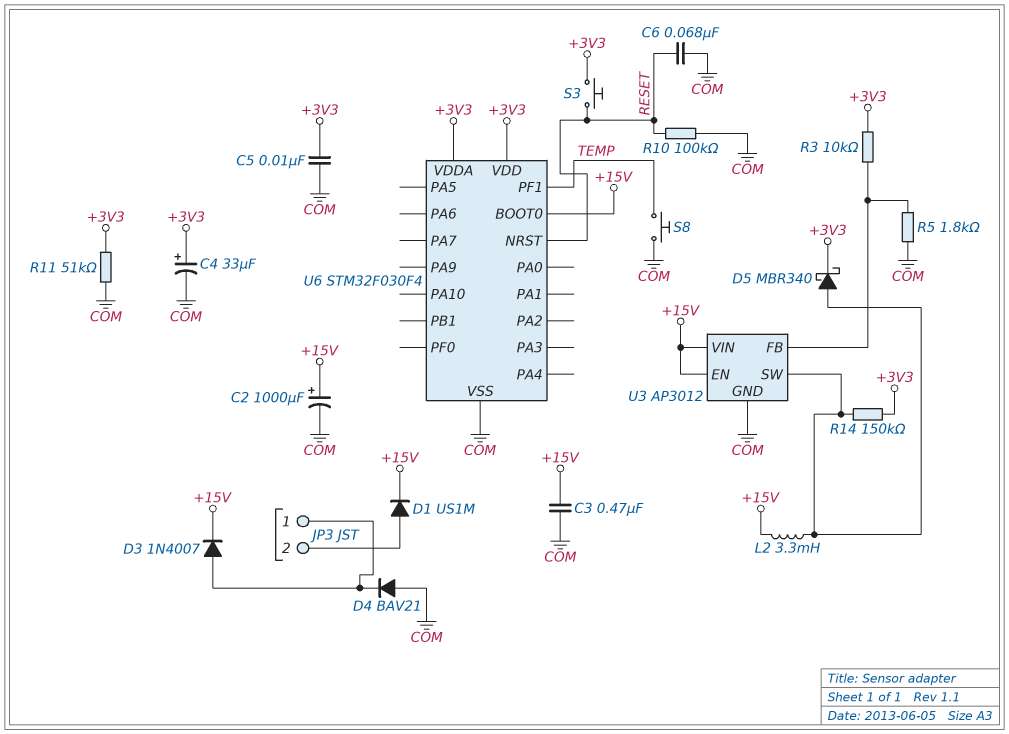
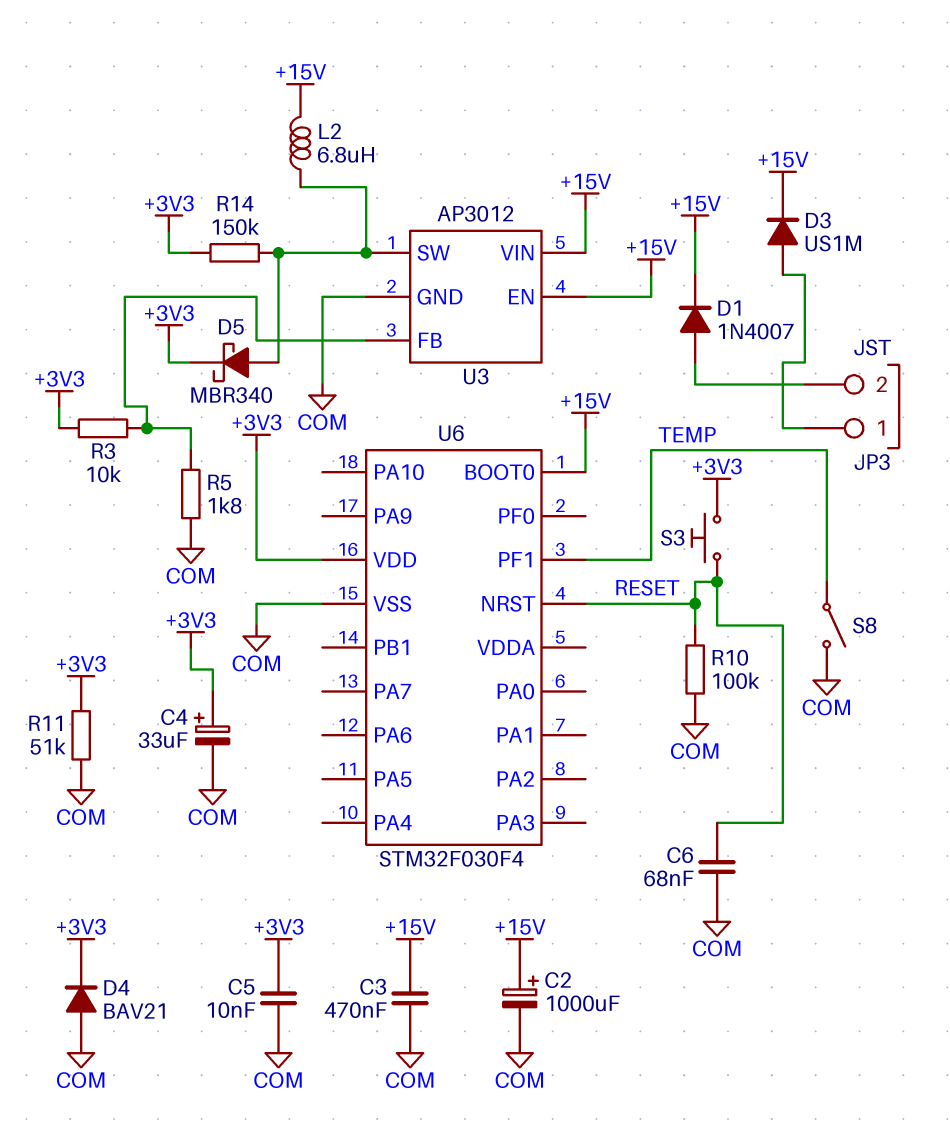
D1: diode US1M (A JP3/2, K +15V) -> diode 1N4007 (A JP3/2, K +15V)
D3: diode 1N4007 (A JP3/1, K +15V) -> diode US1M (A JP3/1, K +15V)
D4: diode BAV21 (A COM, K JP3/1) -> diode BAV21 (A COM, K +3V3)
L2: 3.3mH (+15V, U3/SW) -> 6.8uH (+15V, U3/SW)
S8: button (COM, TEMP) -> switch (COM, TEMP)
U6 pin VDDA: +3V3 -> none

